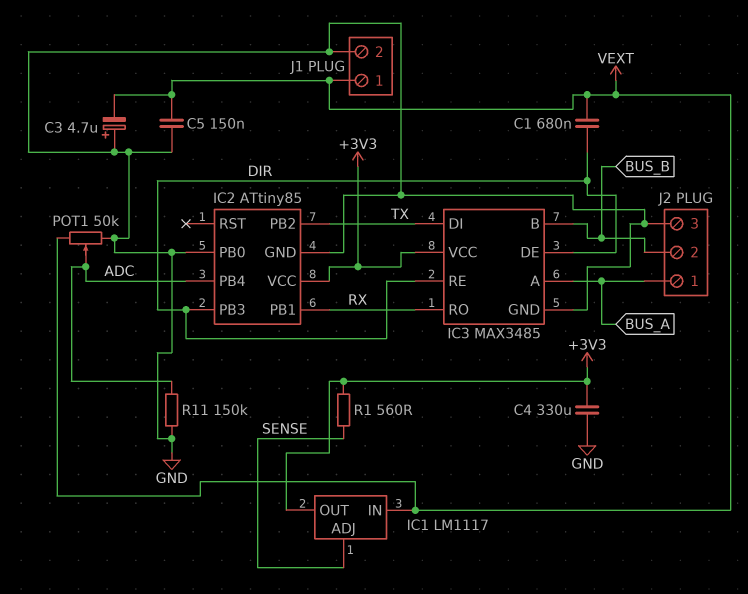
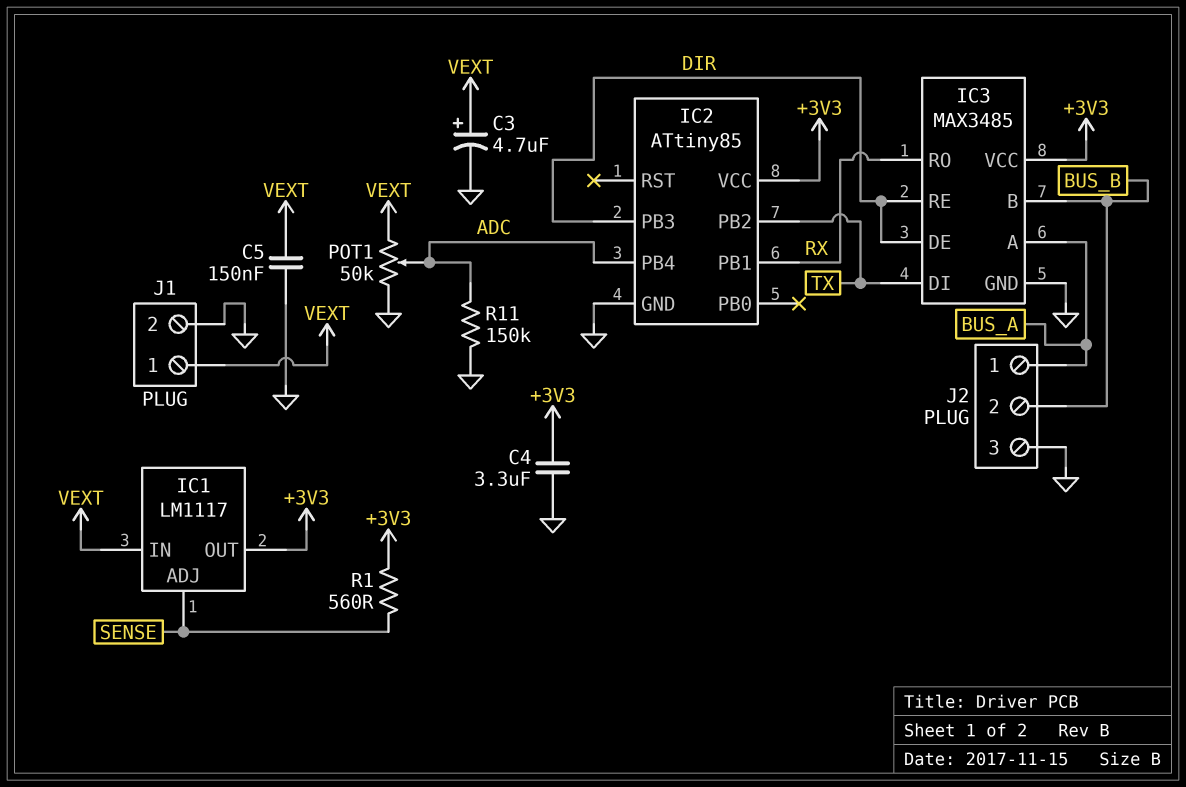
C1: 680nF (DIR, VEXT) -> none
C3: 4.7uF (plus GND, minus VEXT) -> 4.7uF (plus VEXT, minus GND)
C4: 330uF (+3V3, GND) -> 3.3uF (+3V3, GND)
IC2 pin PB0: GND -> none

